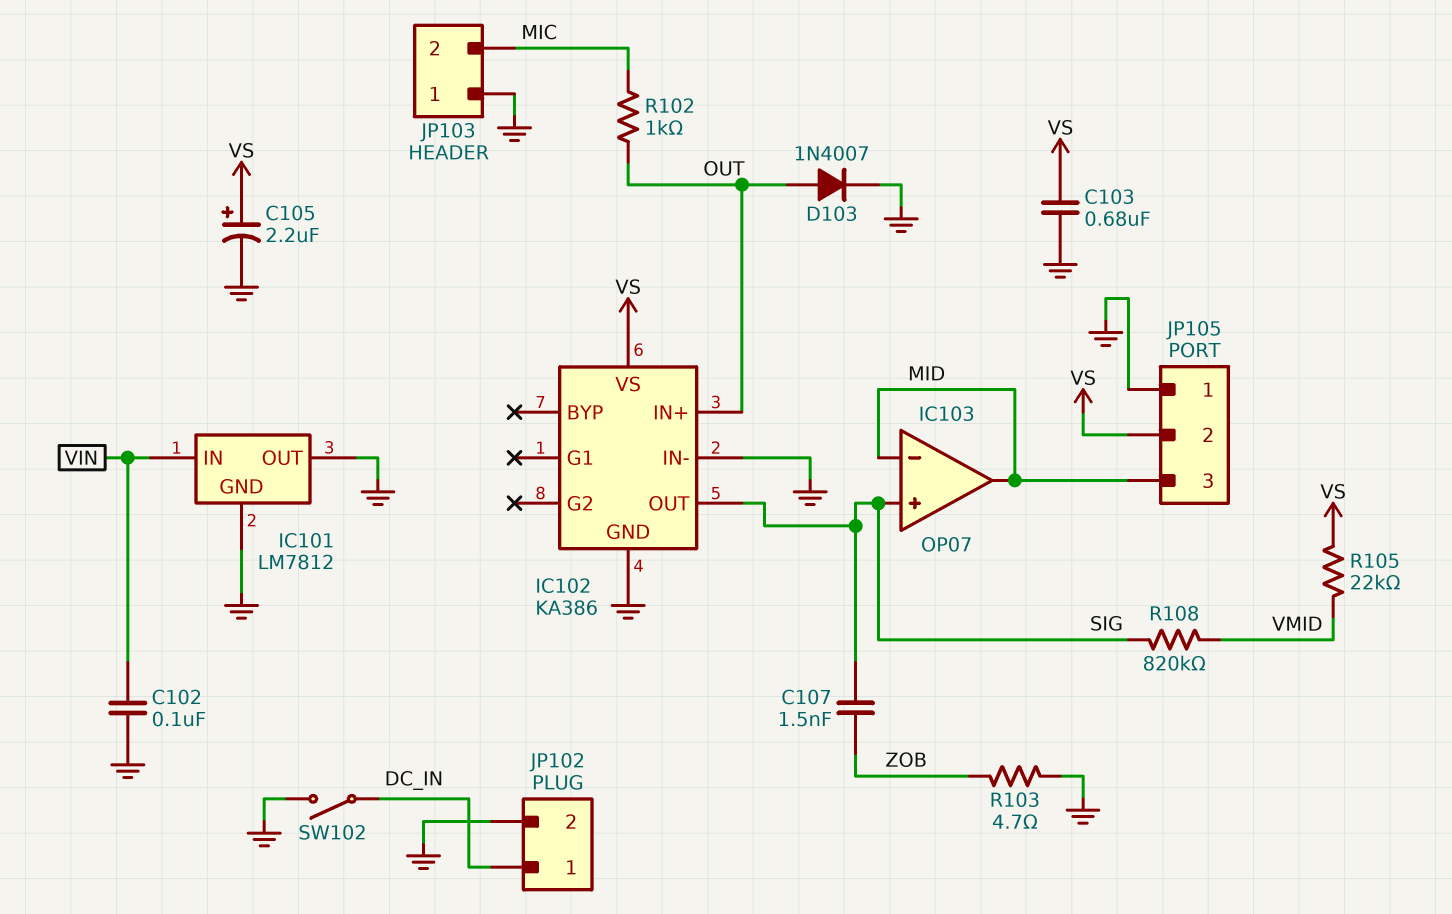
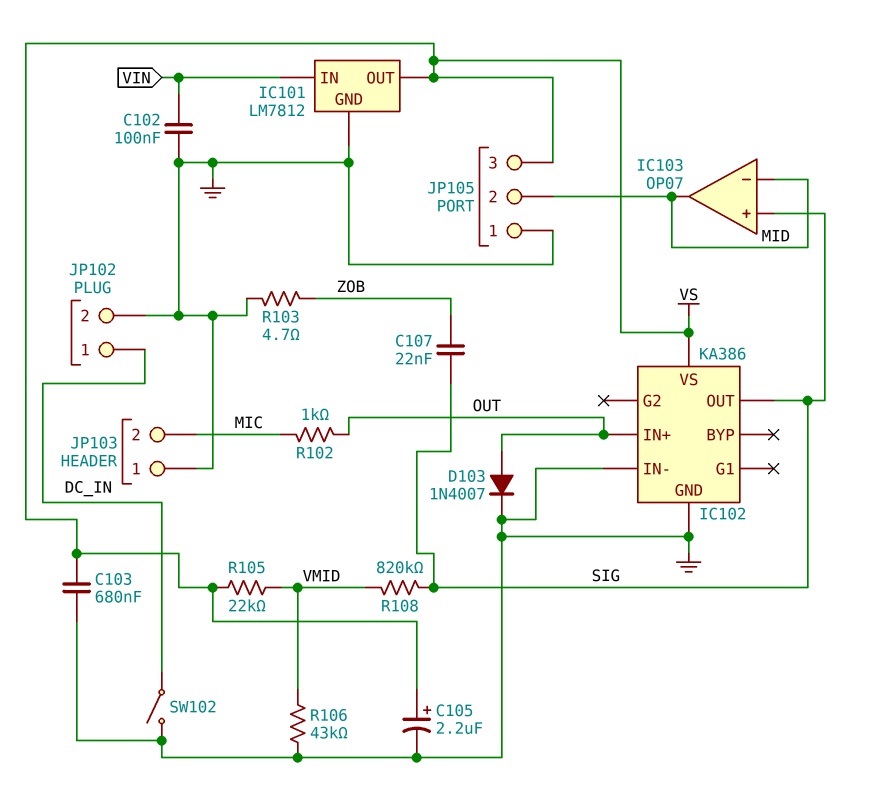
C107: 1.5nF (SIG, ZOB) -> 22nF (SIG, ZOB)
IC101 pin OUT: GND -> VS
JP105 pin 2: VS -> MID
JP105 pin 3: MID -> VS
R106: none -> 43k (GND, VMID)

